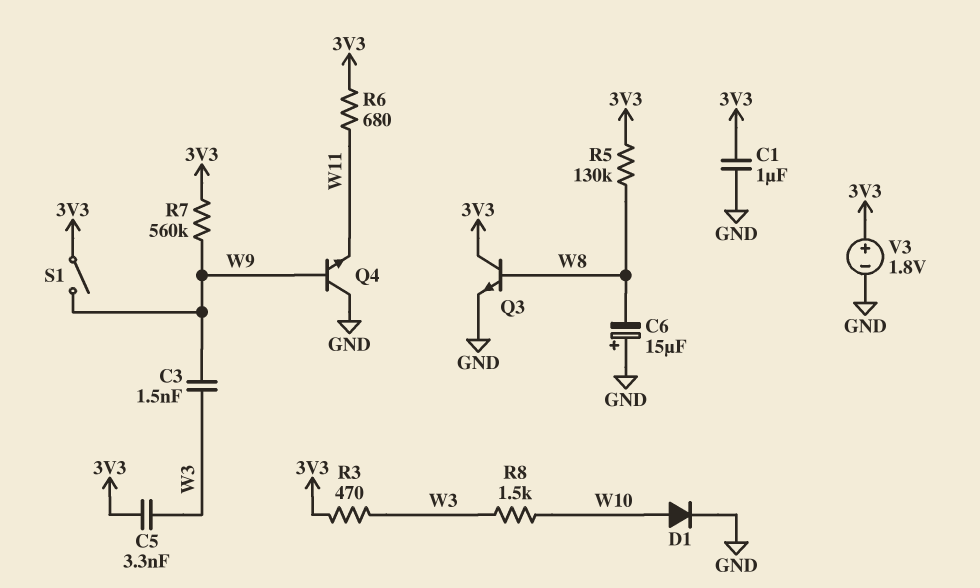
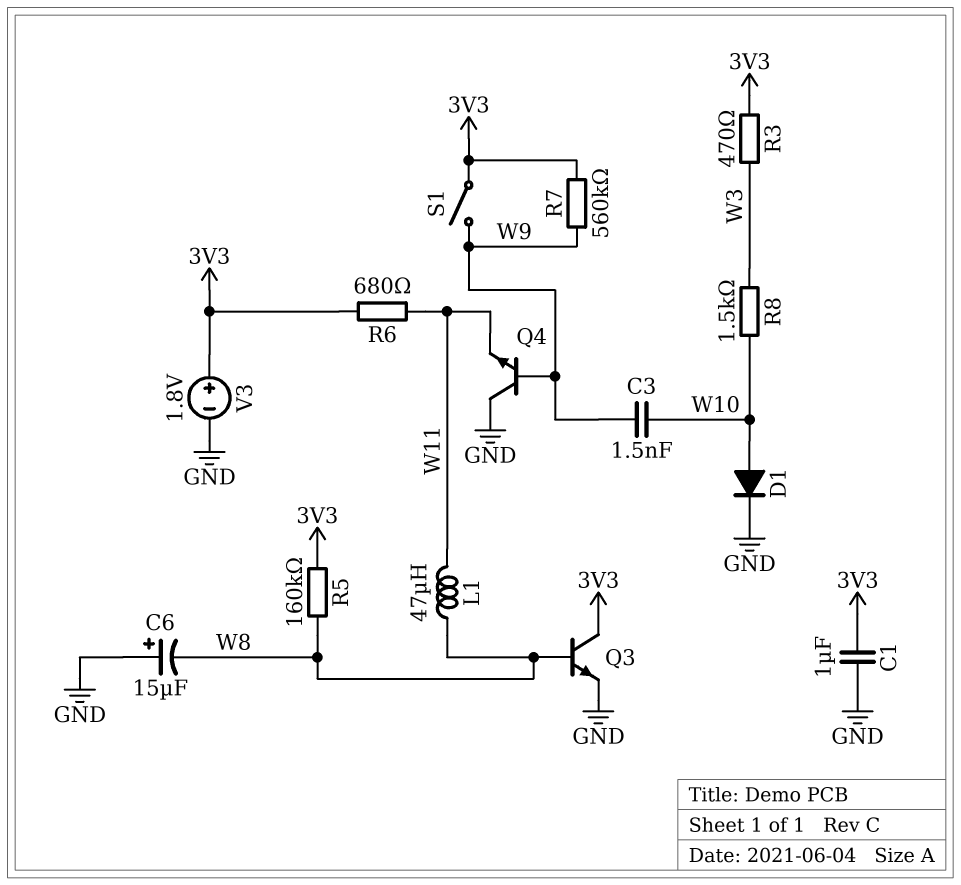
C3: 1.5nF (W3, W9) -> 1.5nF (W9, W10)
C5: 3.3nF (3V3, W3) -> none
L1: none -> 47uH (W8, W11)
R5: 130k (3V3, W8) -> 160k (3V3, W8)

